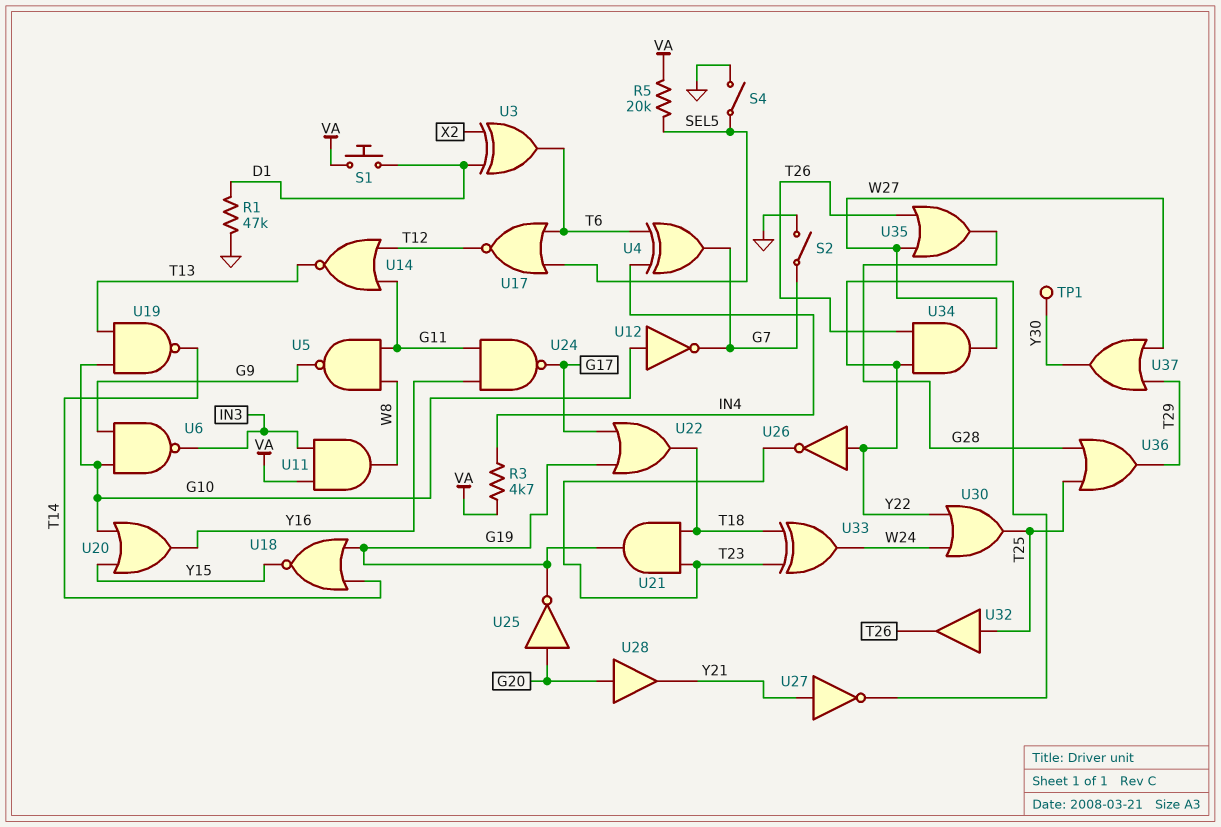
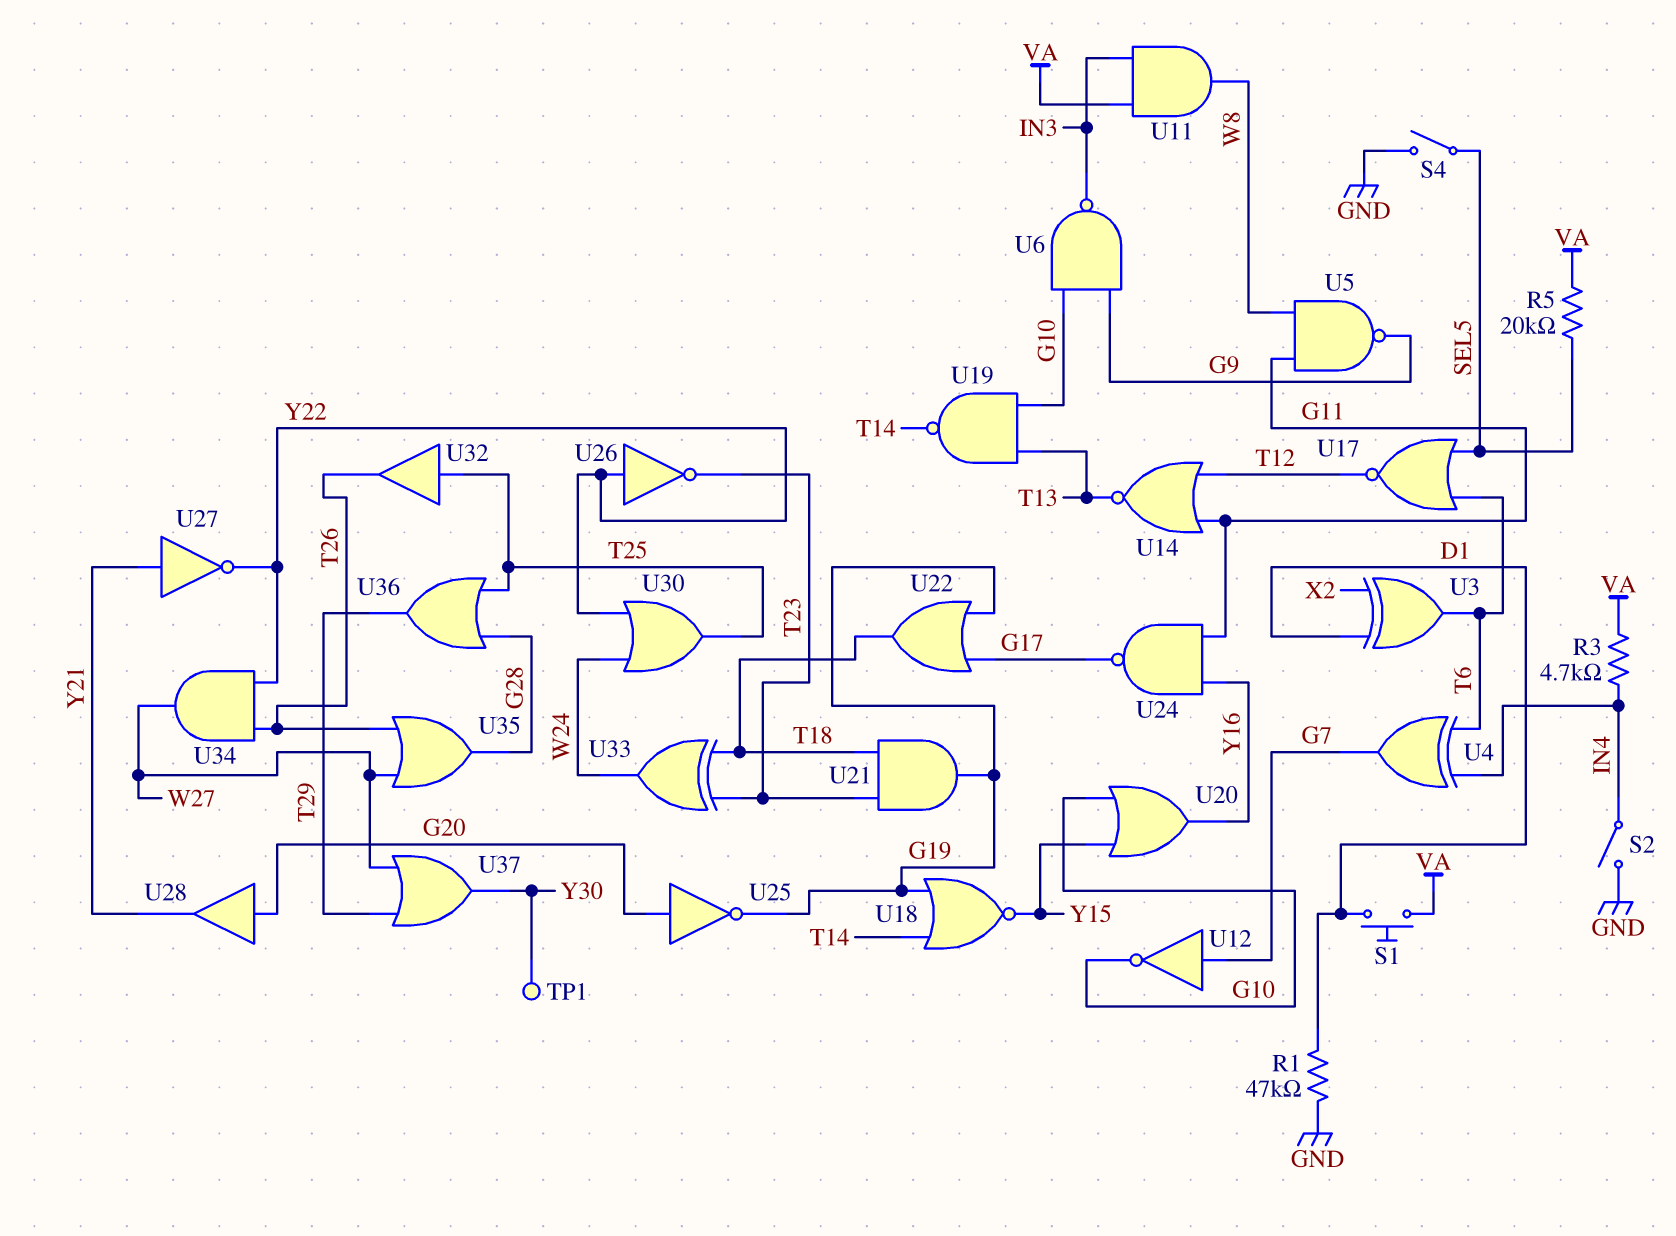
S2: switch (G7, GND) -> switch (GND, IN4)
U12: NOT (in G10, out G7) -> NOT (in G7, out G10)

